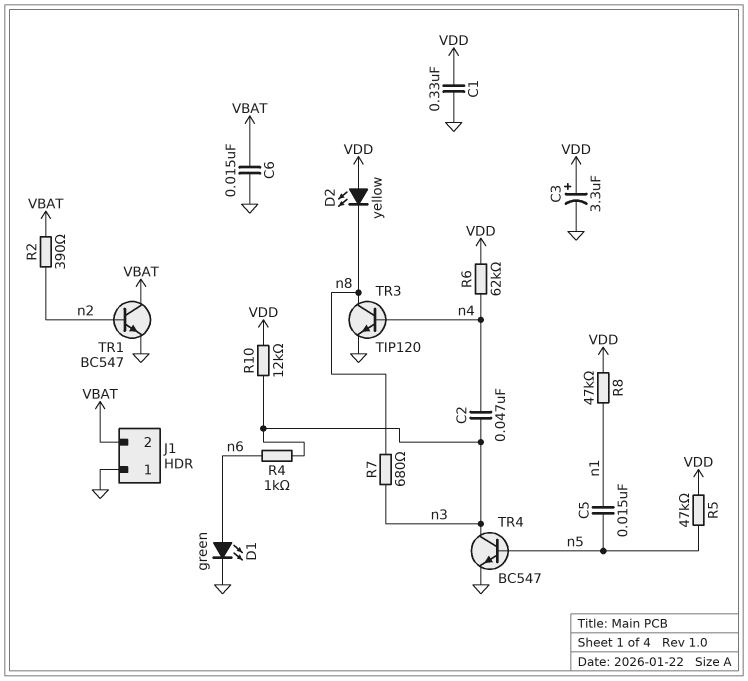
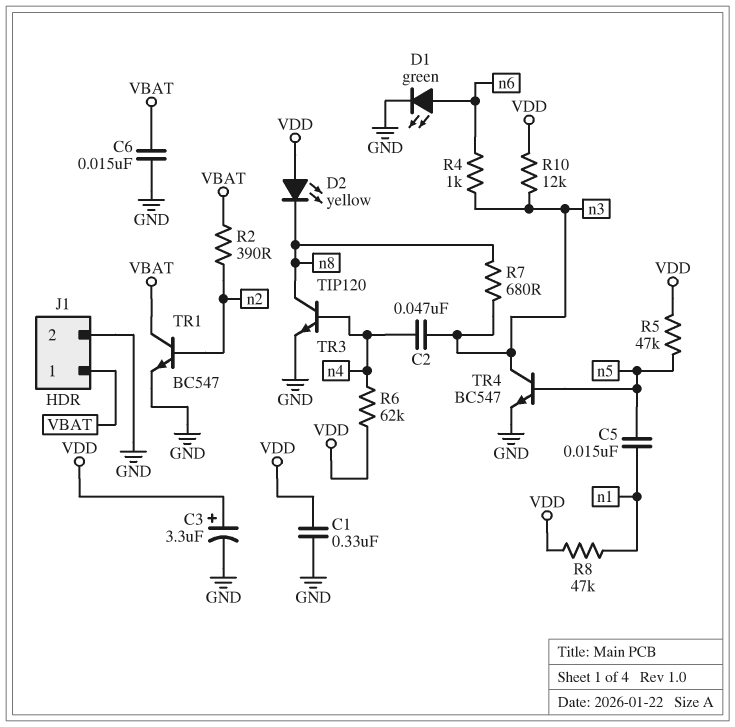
J1 pin 1: GND -> VBAT
J1 pin 2: VBAT -> GND

